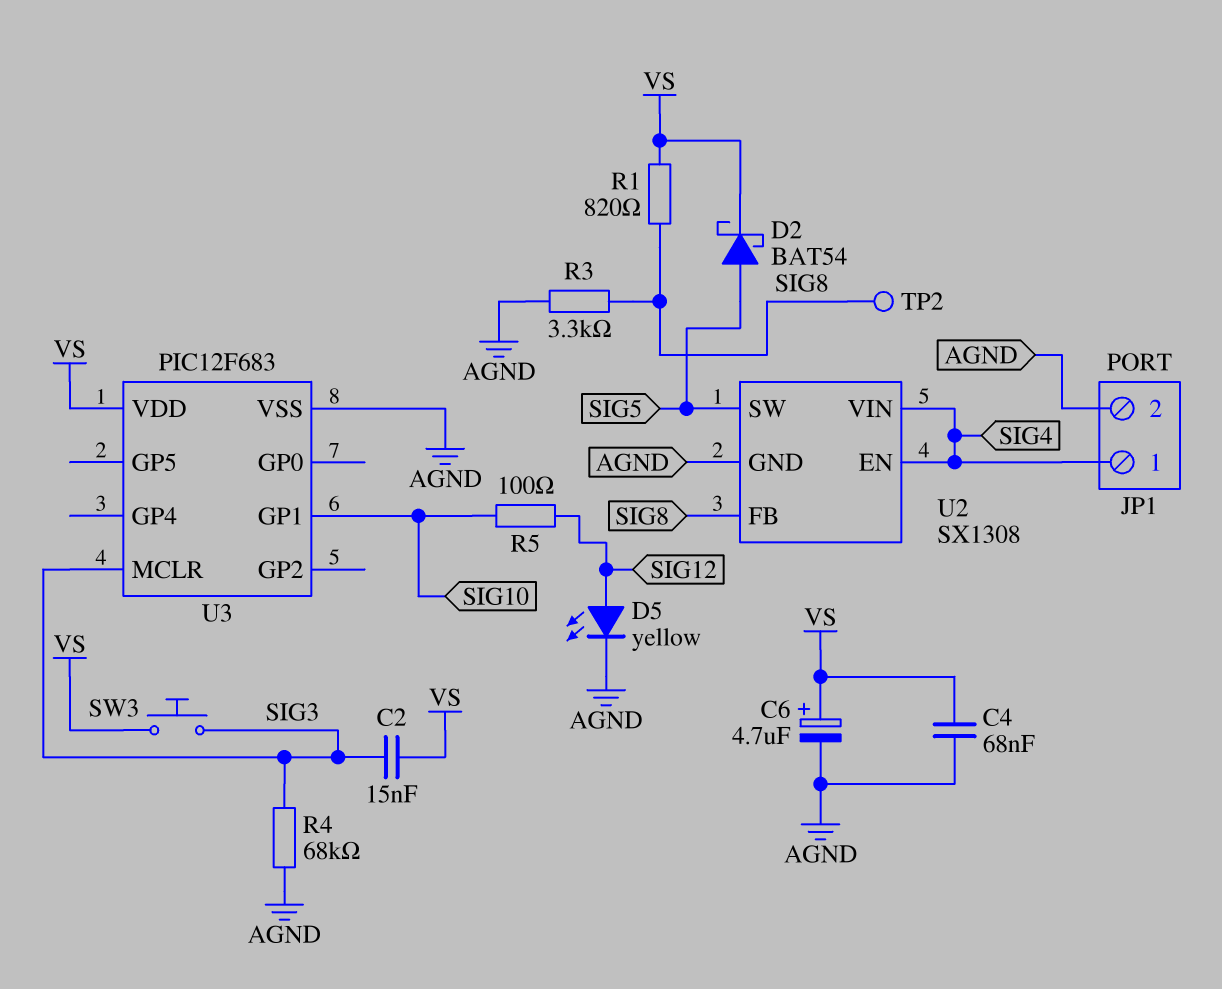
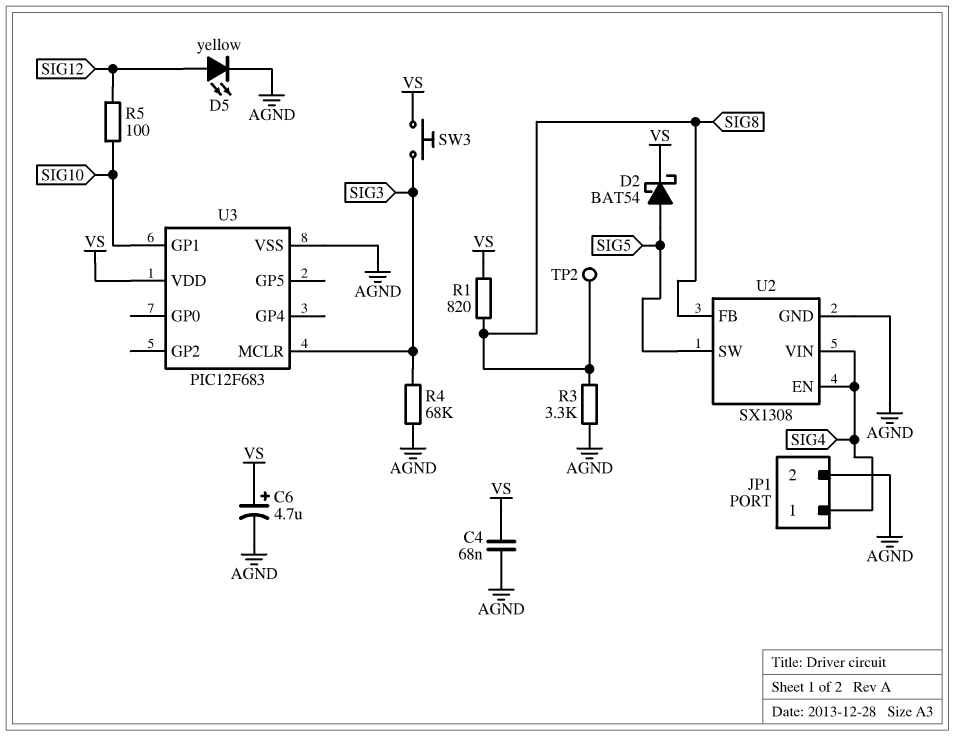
C2: 15nF (SIG3, VS) -> none

